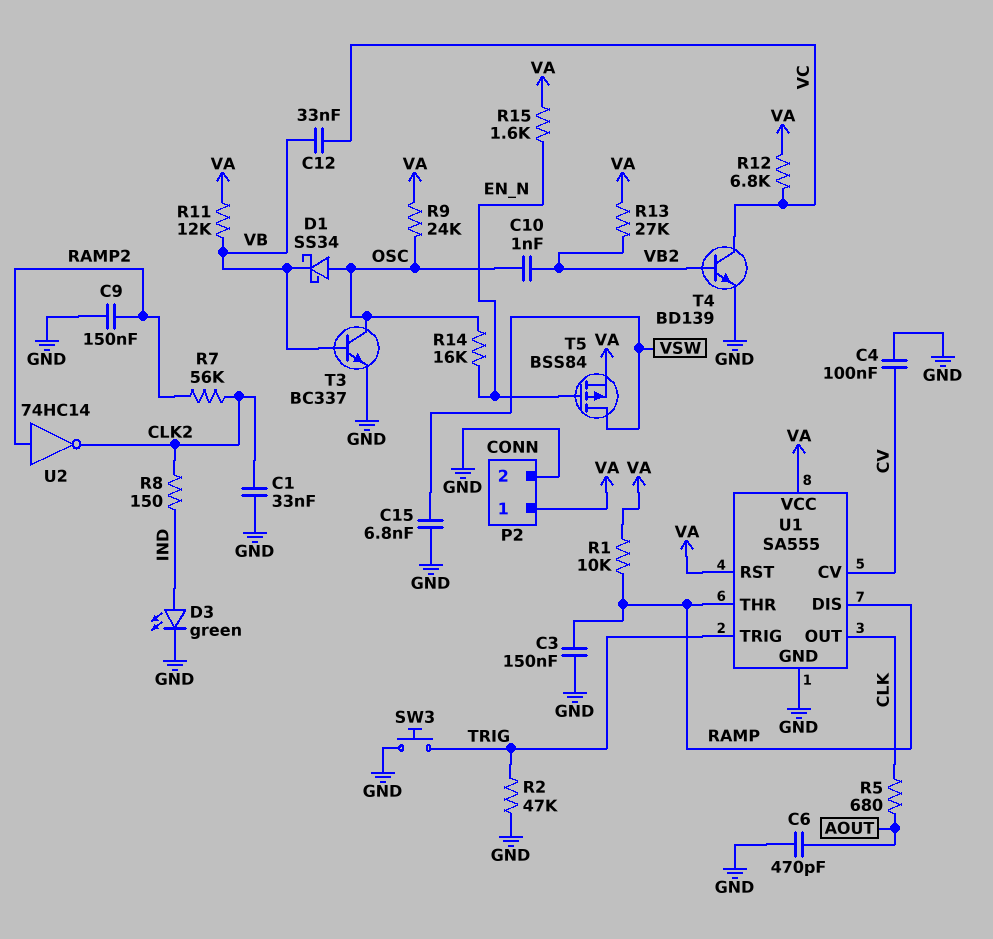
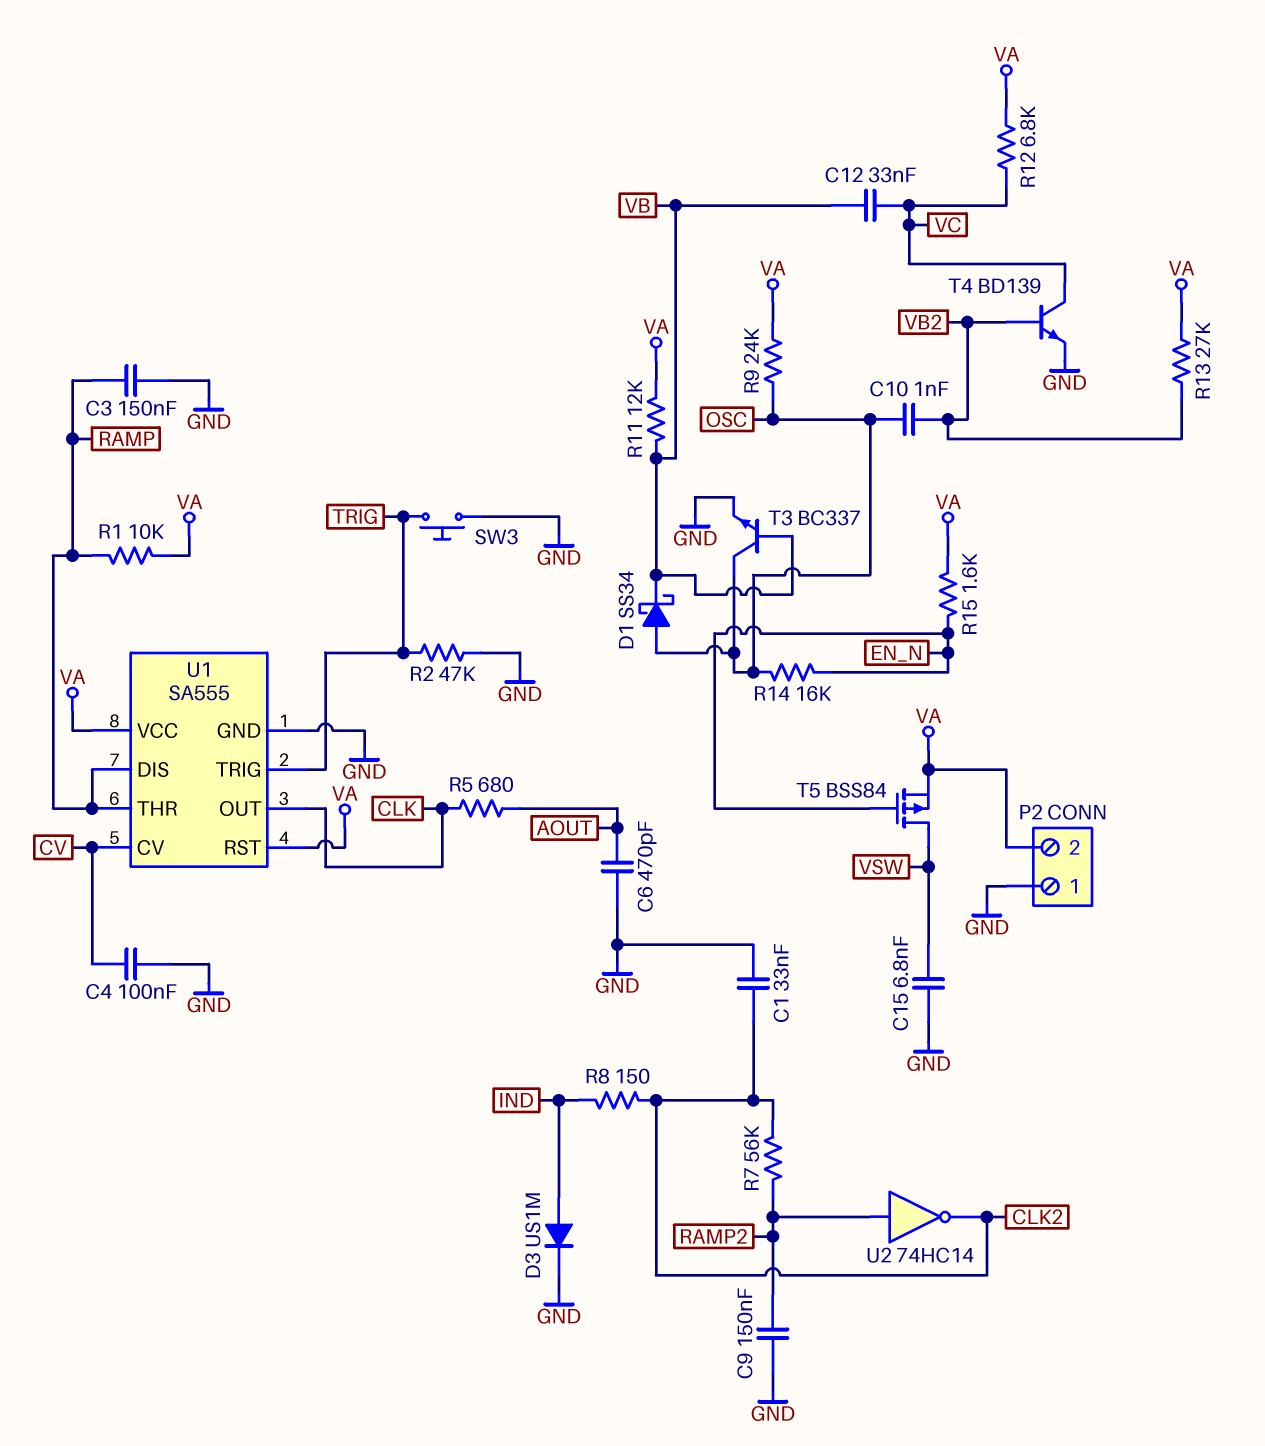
D3: LED green (A IND, K GND) -> diode US1M (A IND, K GND)
P2 pin 1: VA -> GND
P2 pin 2: GND -> VA

